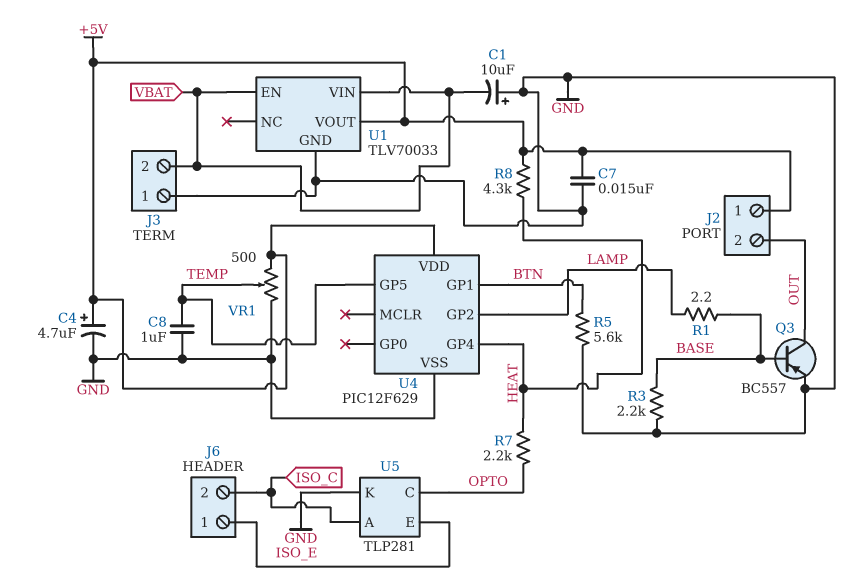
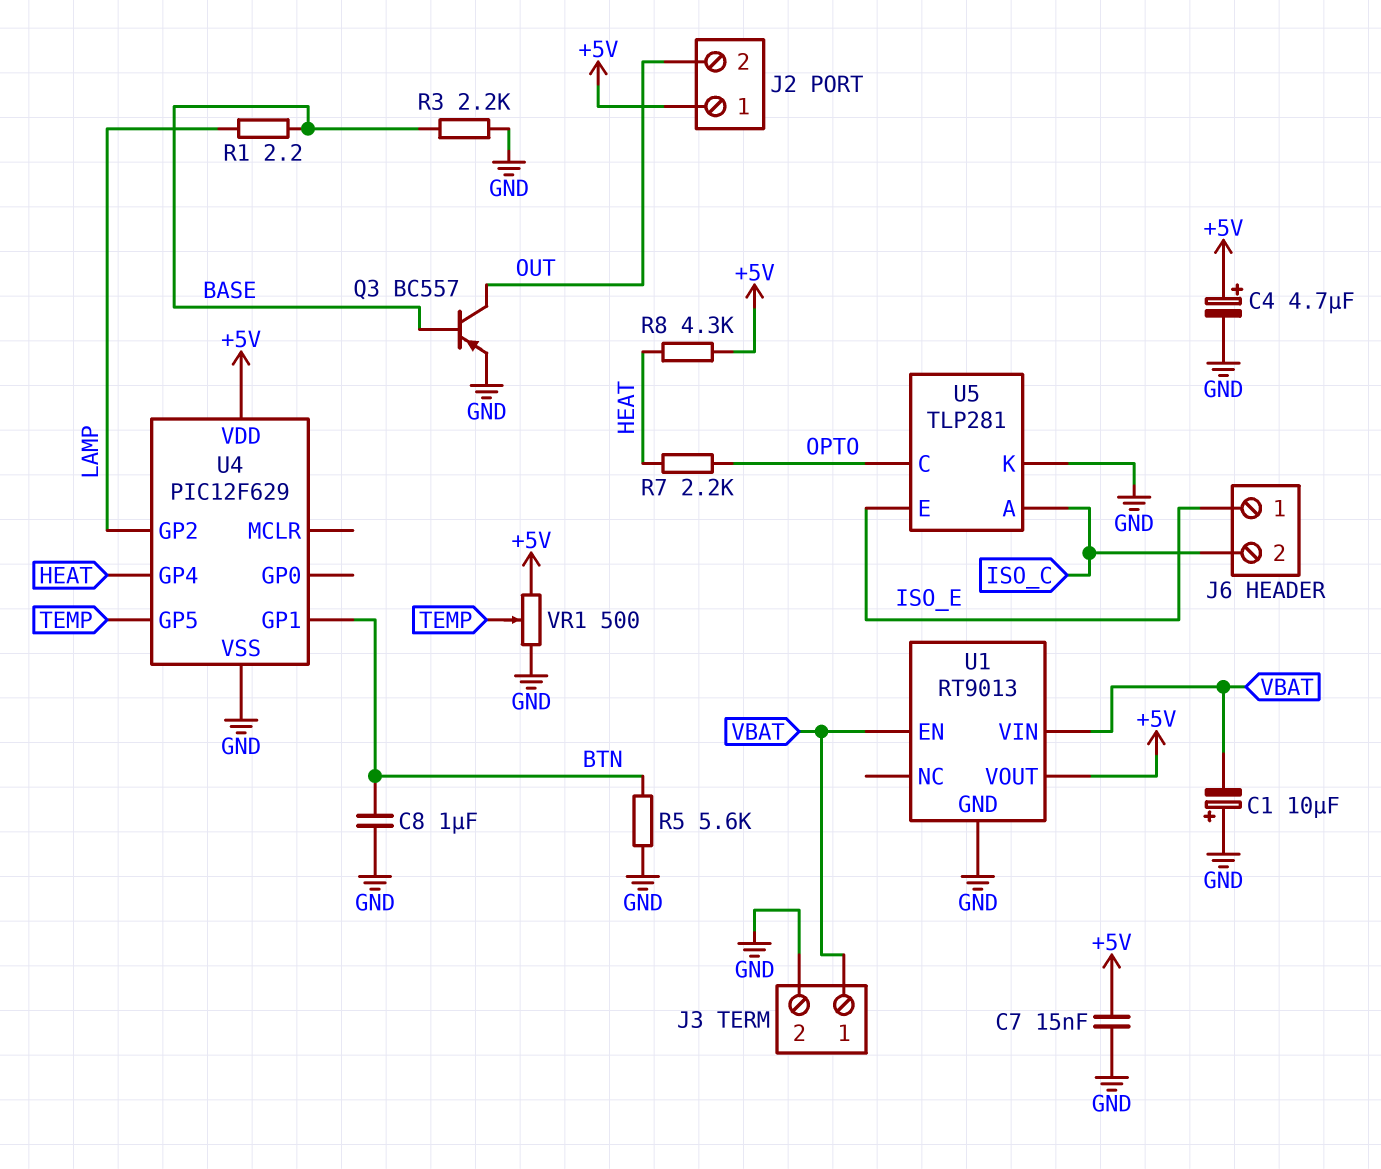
C8: 1uF (GND, TEMP) -> 1uF (BTN, GND)
J3 pin 1: GND -> VBAT
J3 pin 2: VBAT -> GND
U1: TLV70033 -> RT9013

